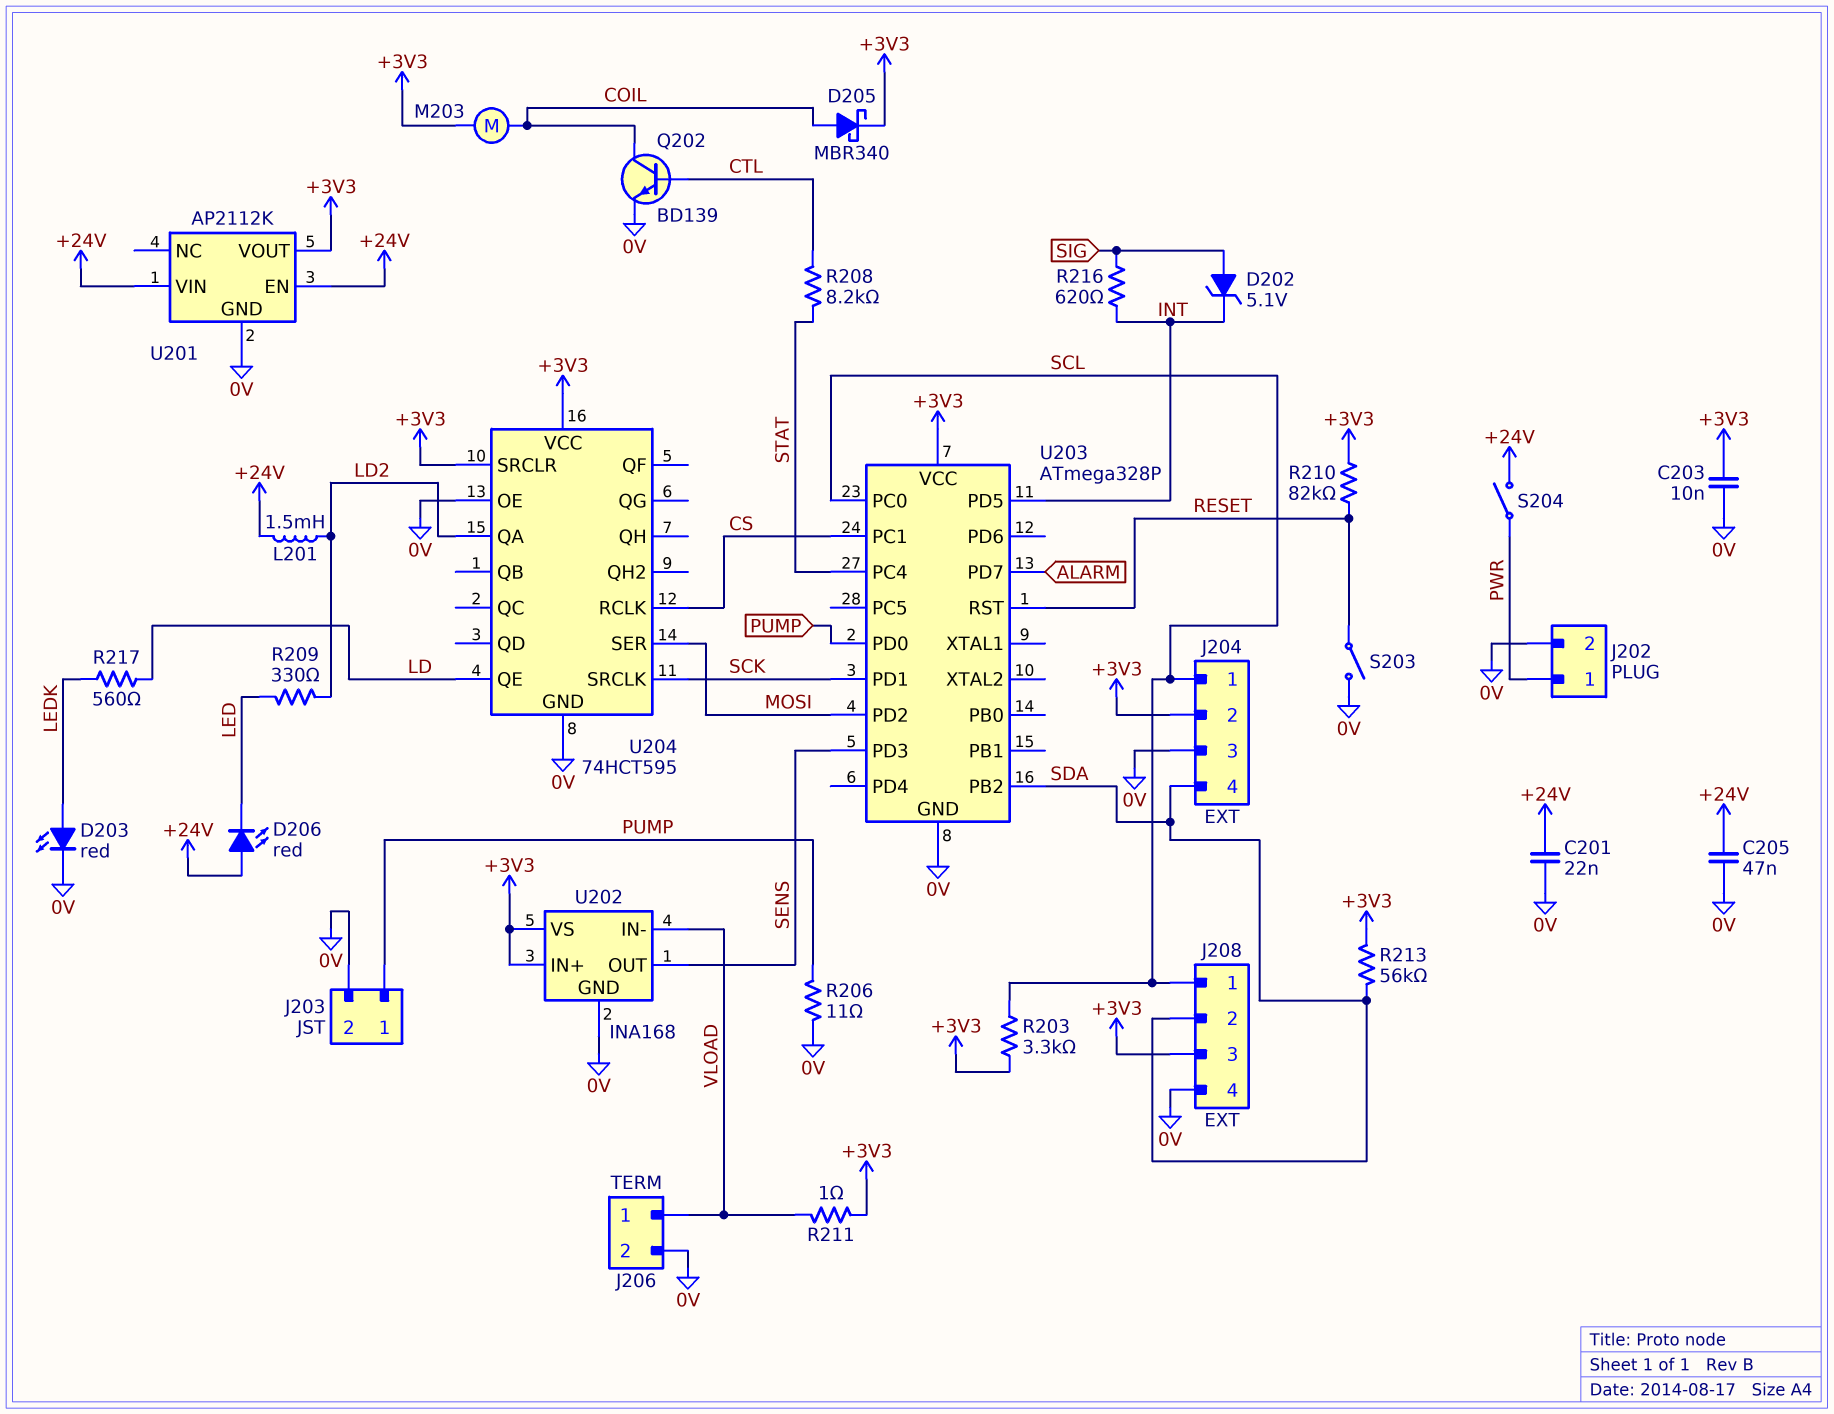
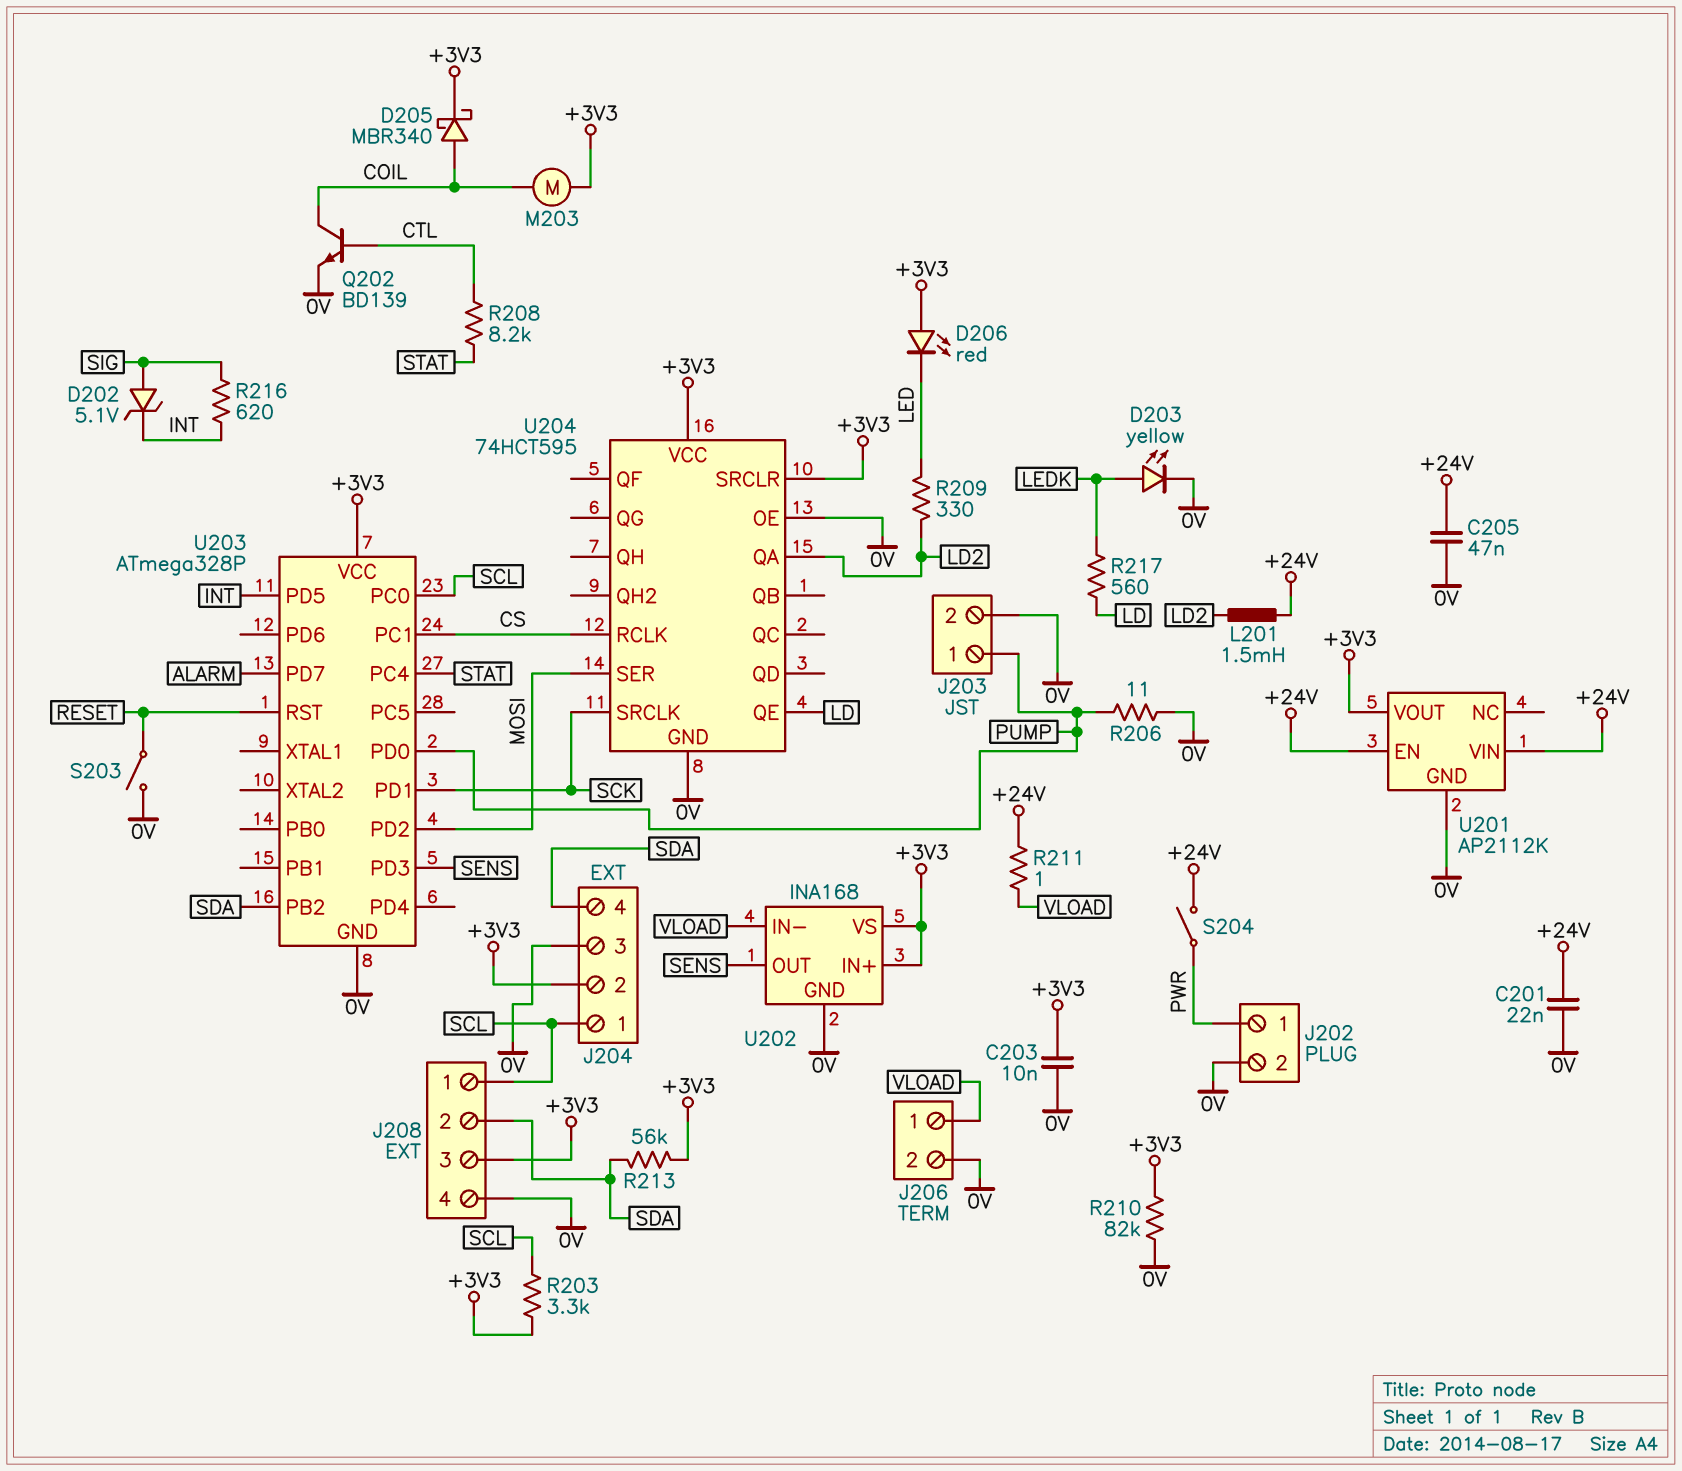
D203: LED red (A LEDK, K 0V) -> LED yellow (A LEDK, K 0V)
D206: LED red (A +24V, K LED) -> LED red (A +3V3, K LED)
R210: 82k (+3V3, RESET) -> 82k (+3V3, 0V)
R211: 1 (+3V3, VLOAD) -> 1 (+24V, VLOAD)

